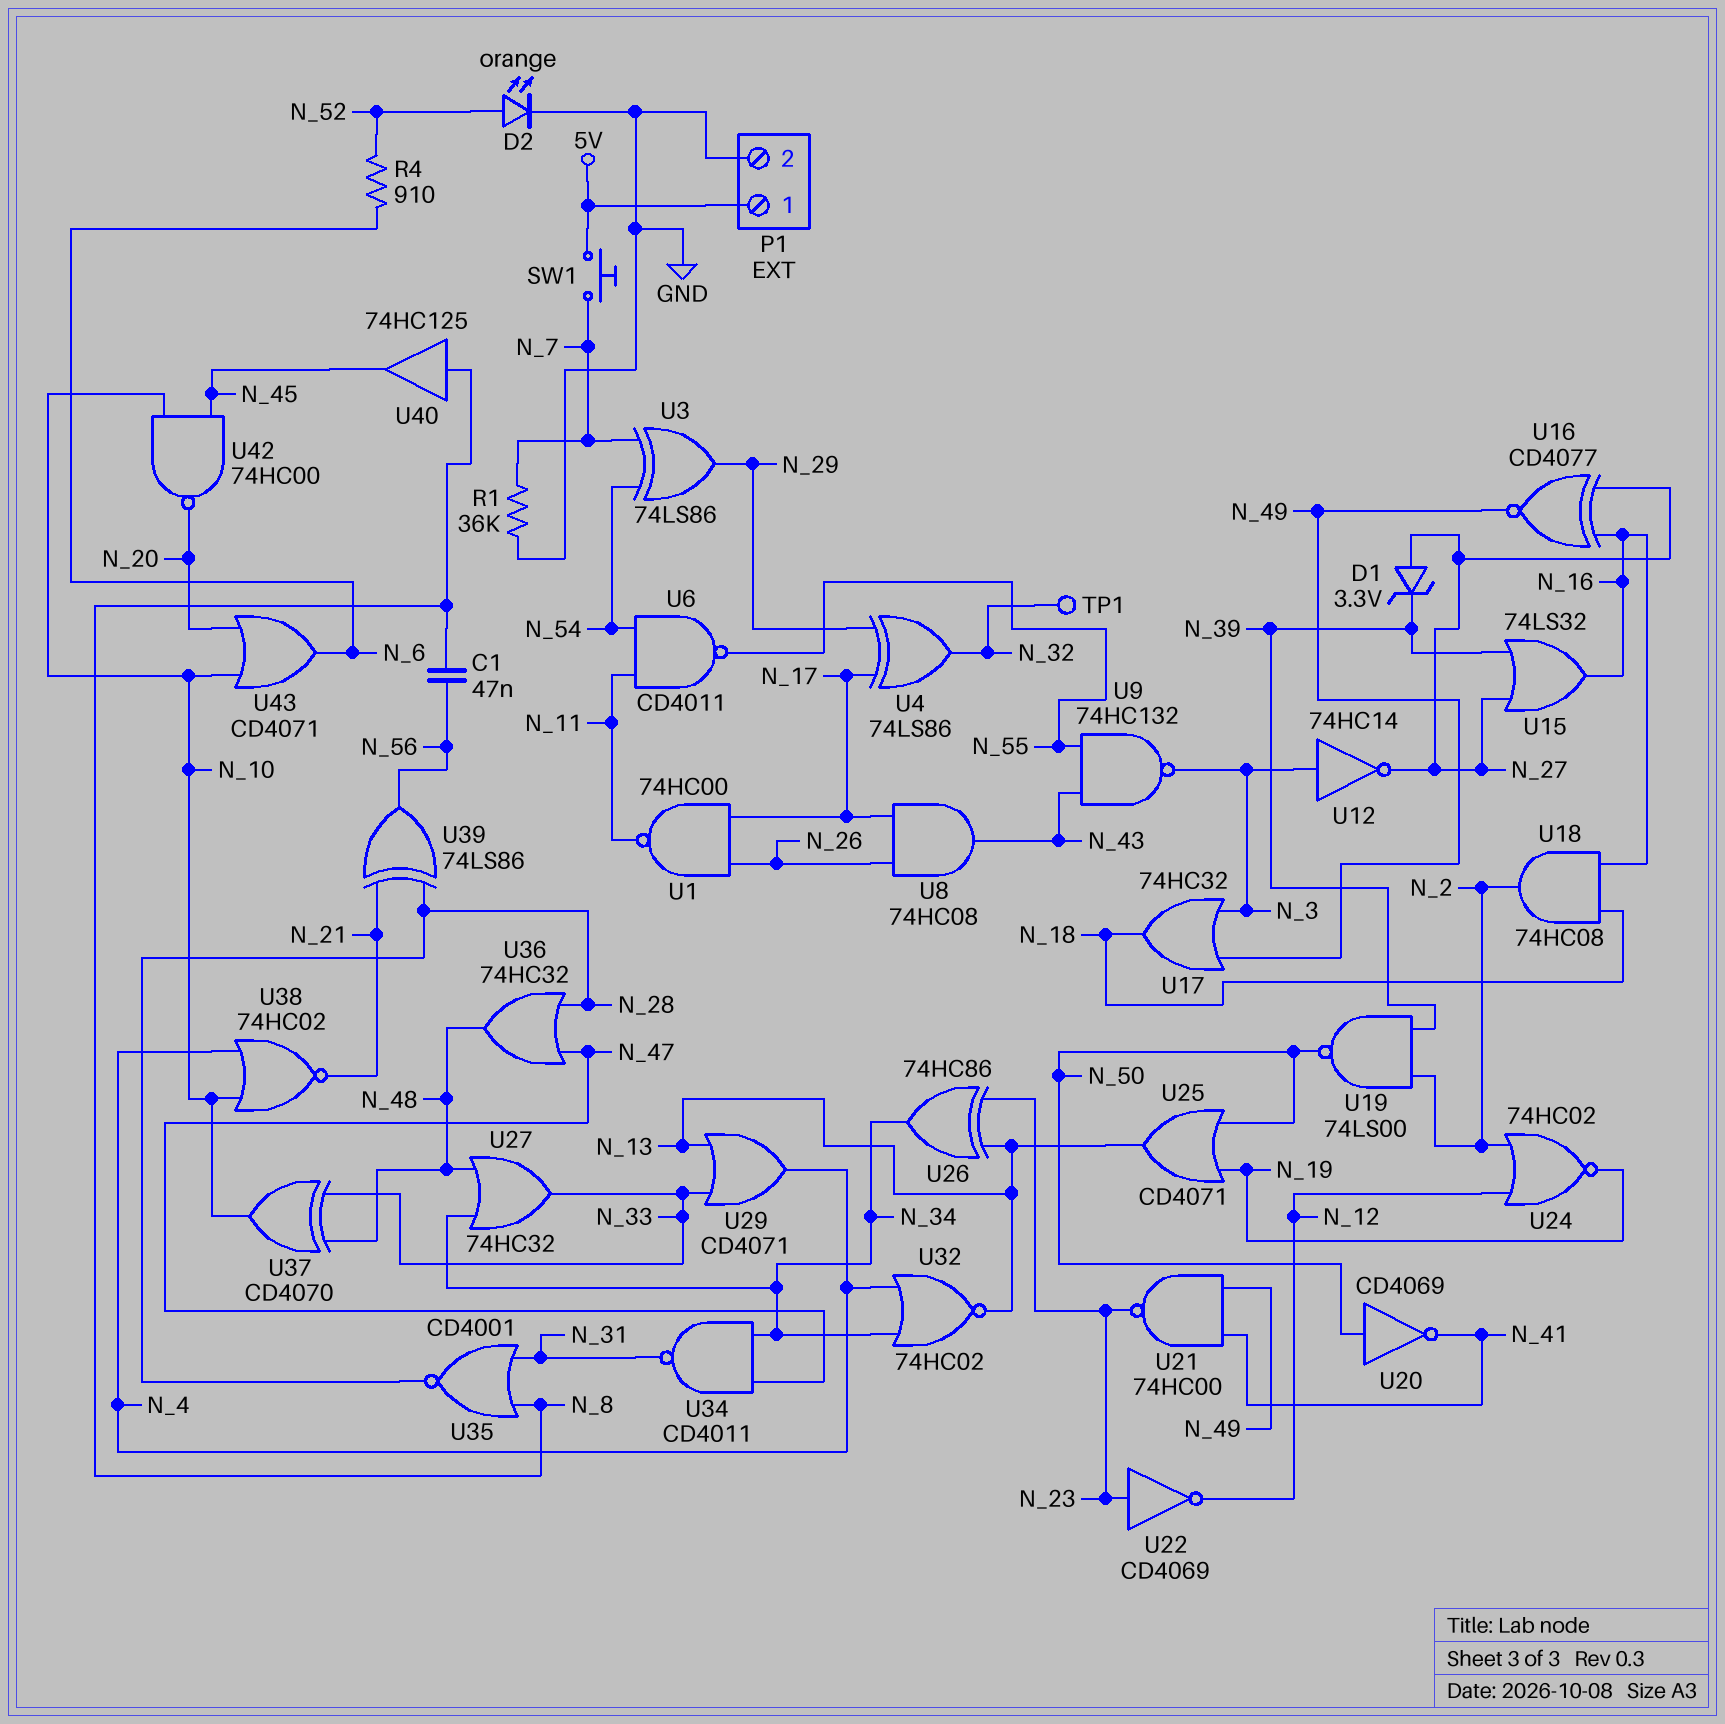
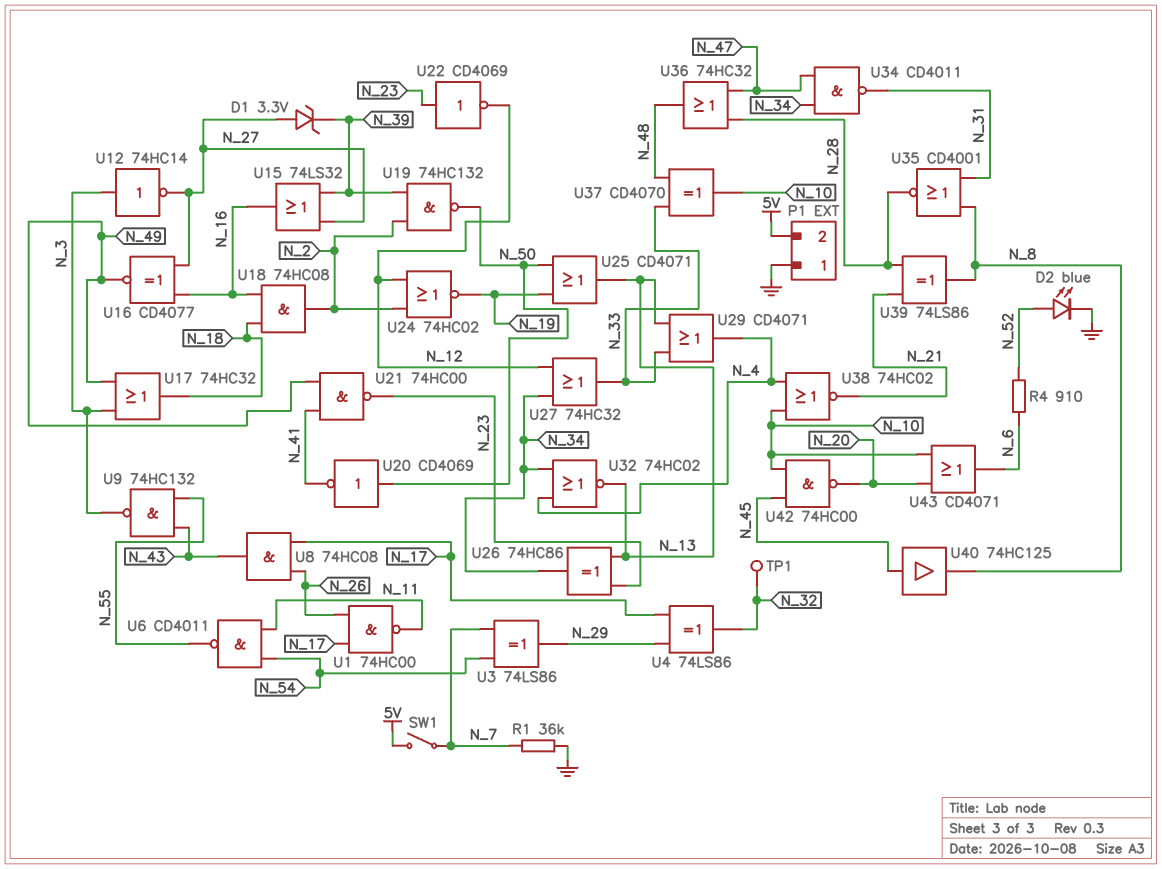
C1: 47nF (N_8, N_56) -> none
D2: LED orange (A N_52, K GND) -> LED blue (A N_52, K GND)
P1 pin 1: 5V -> GND
P1 pin 2: GND -> 5V
SW1: button (5V, N_7) -> switch (5V, N_7)
U19: NAND 74LS00 (in N_2, in N_39, out N_50) -> NAND 74HC132 (in N_2, in N_39, out N_50)
U27: OR 74HC32 (in N_34, in N_48, out N_33) -> OR 74HC32 (in N_12, in N_34, out N_33)
U39: XOR 74LS86 (in N_21, in N_28, out N_56) -> XOR 74LS86 (in N_21, in N_28, out N_8)
U40: buffer 74HC125 (in N_8, out N_45) -> buffer 74HC125 (in N_45, out N_8)

